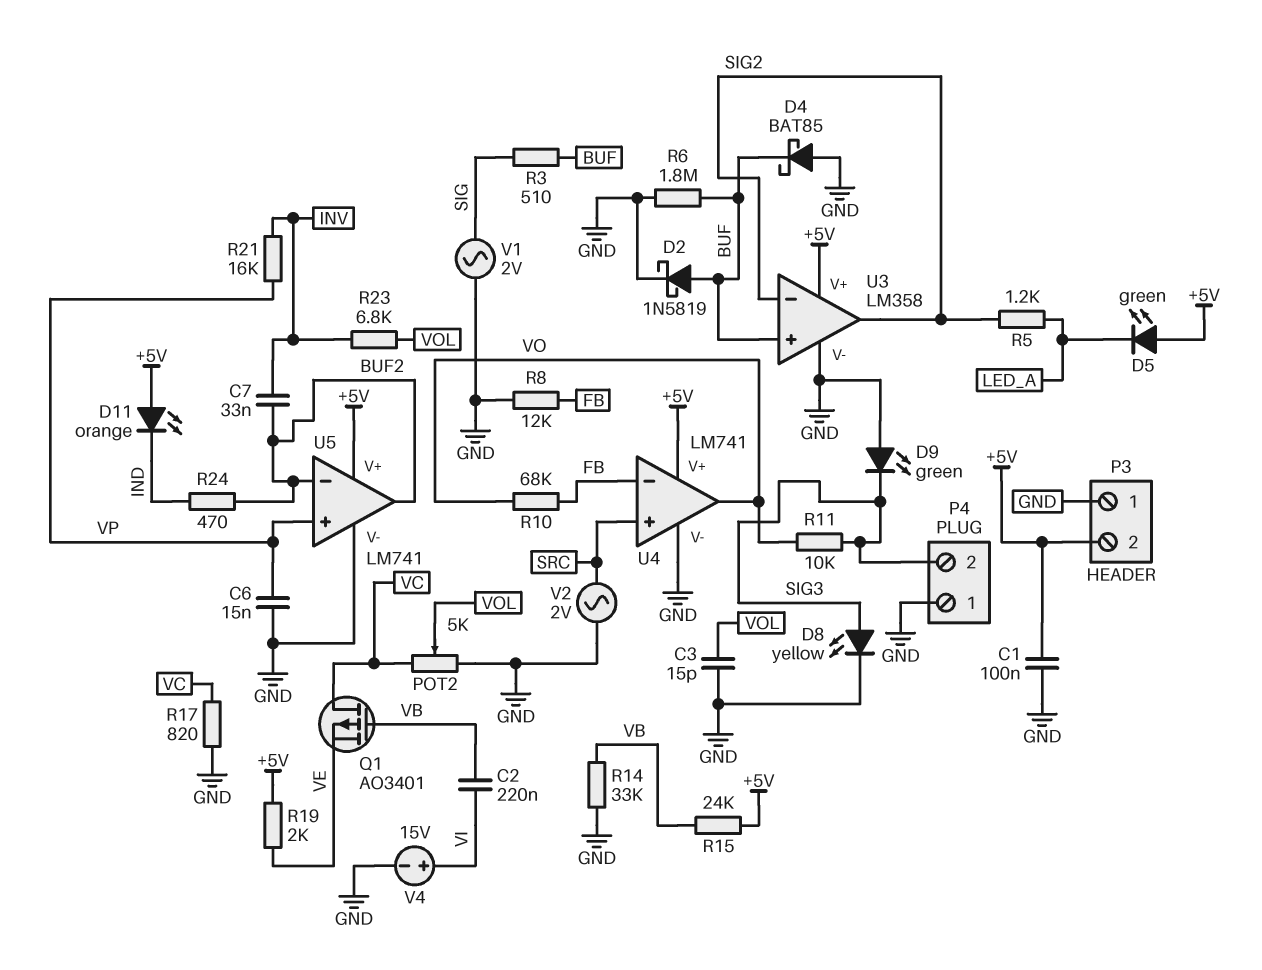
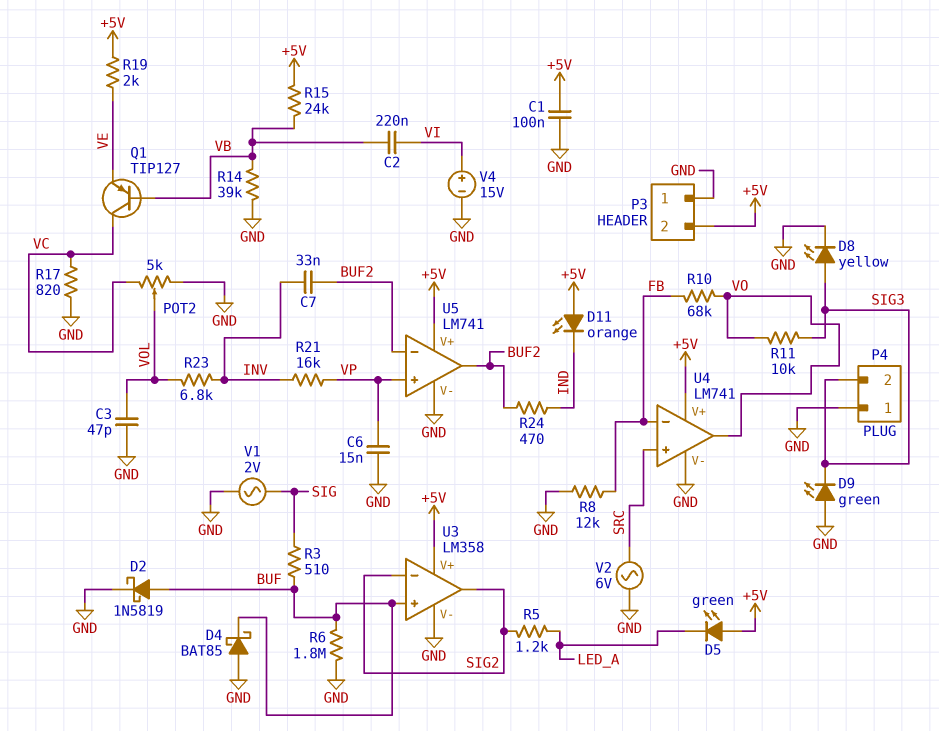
C3: 15pF (GND, VOL) -> 47pF (GND, VOL)
Q1: PMOS AO3401 (G VB, D VC, S VE) -> PNP TIP127 (B VB, C VC, E VE)
R14: 33k (GND, VB) -> 39k (GND, VB)
V2: AC 2V (GND, SRC) -> AC 6V (GND, SRC)

